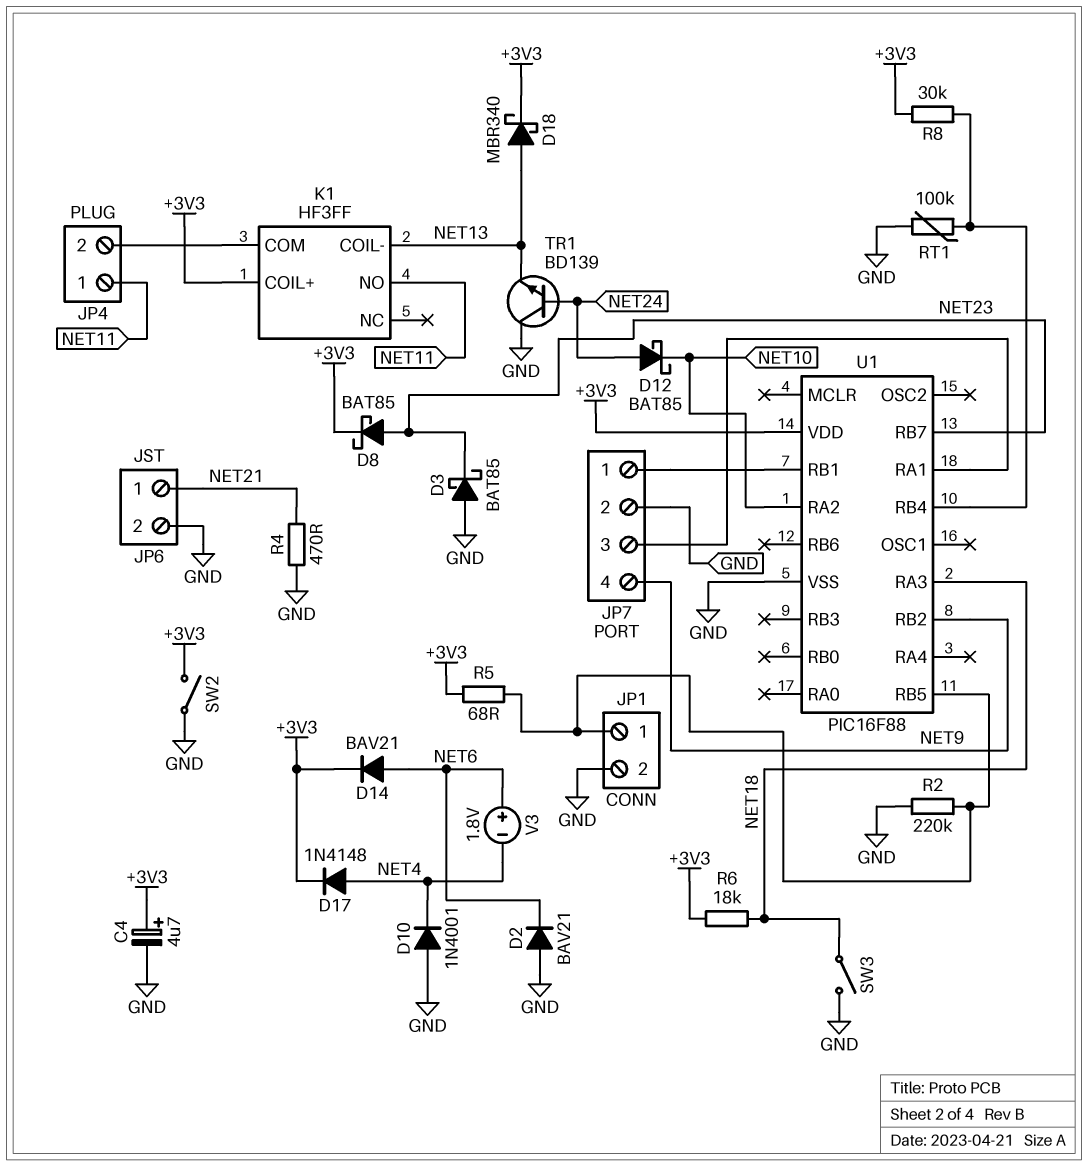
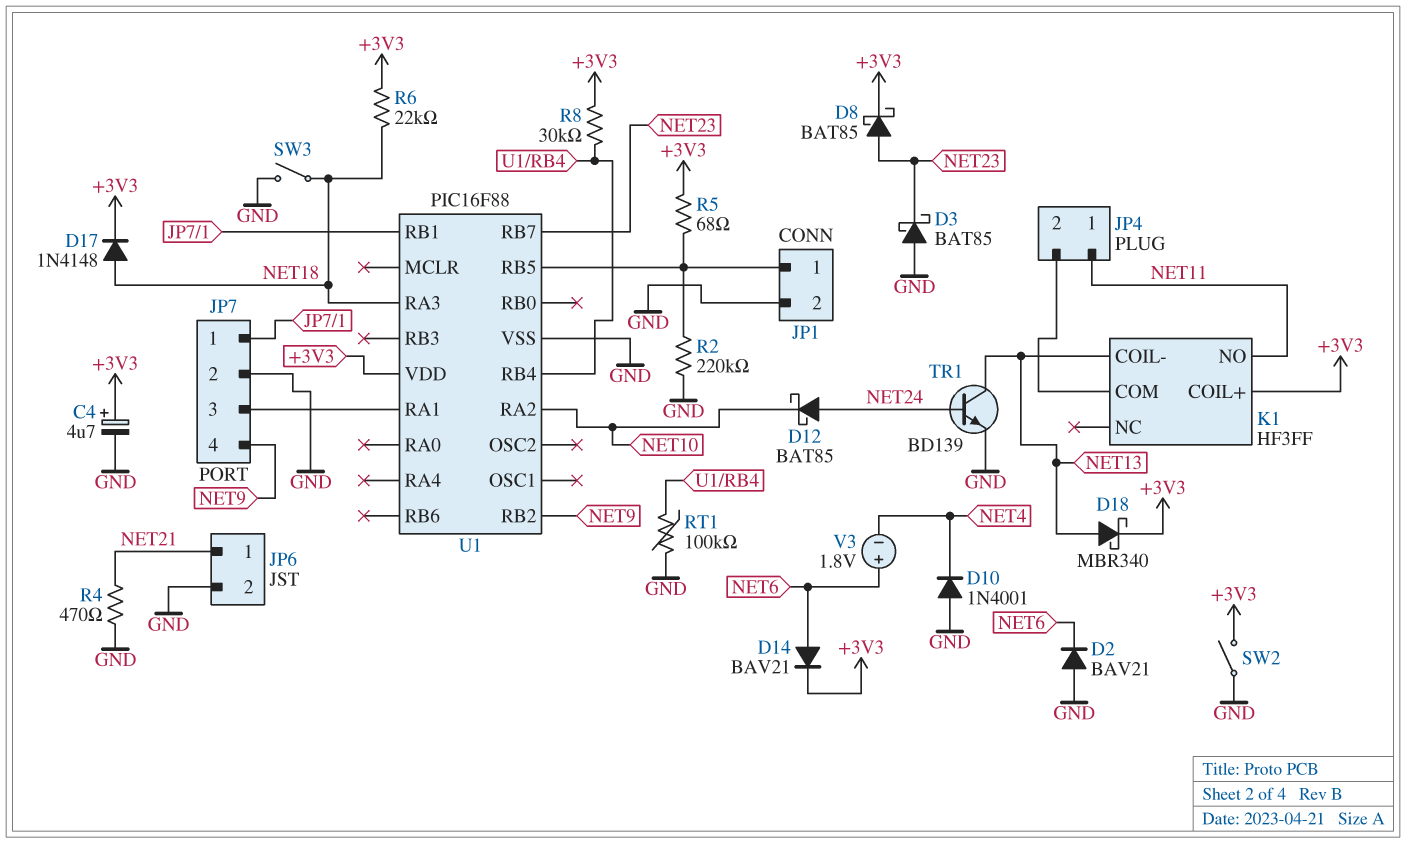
D17: diode 1N4148 (A NET4, K +3V3) -> diode 1N4148 (A NET18, K +3V3)
R6: 18k (+3V3, NET18) -> 22k (+3V3, NET18)
TR1: NPN BD139 (B NET24, C GND, E NET13) -> NPN BD139 (B NET24, C NET13, E GND)

